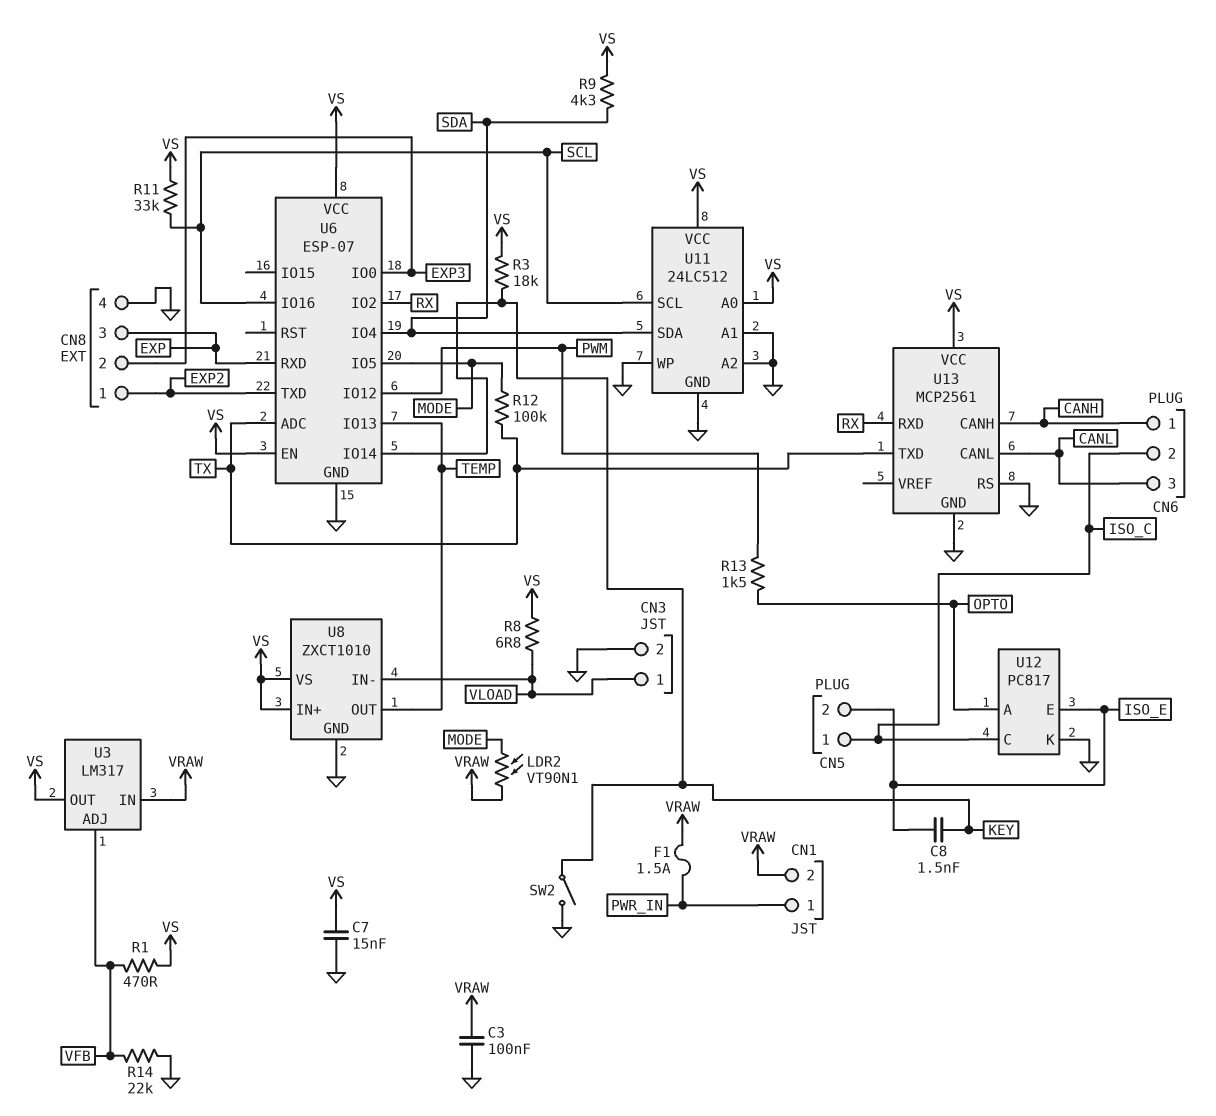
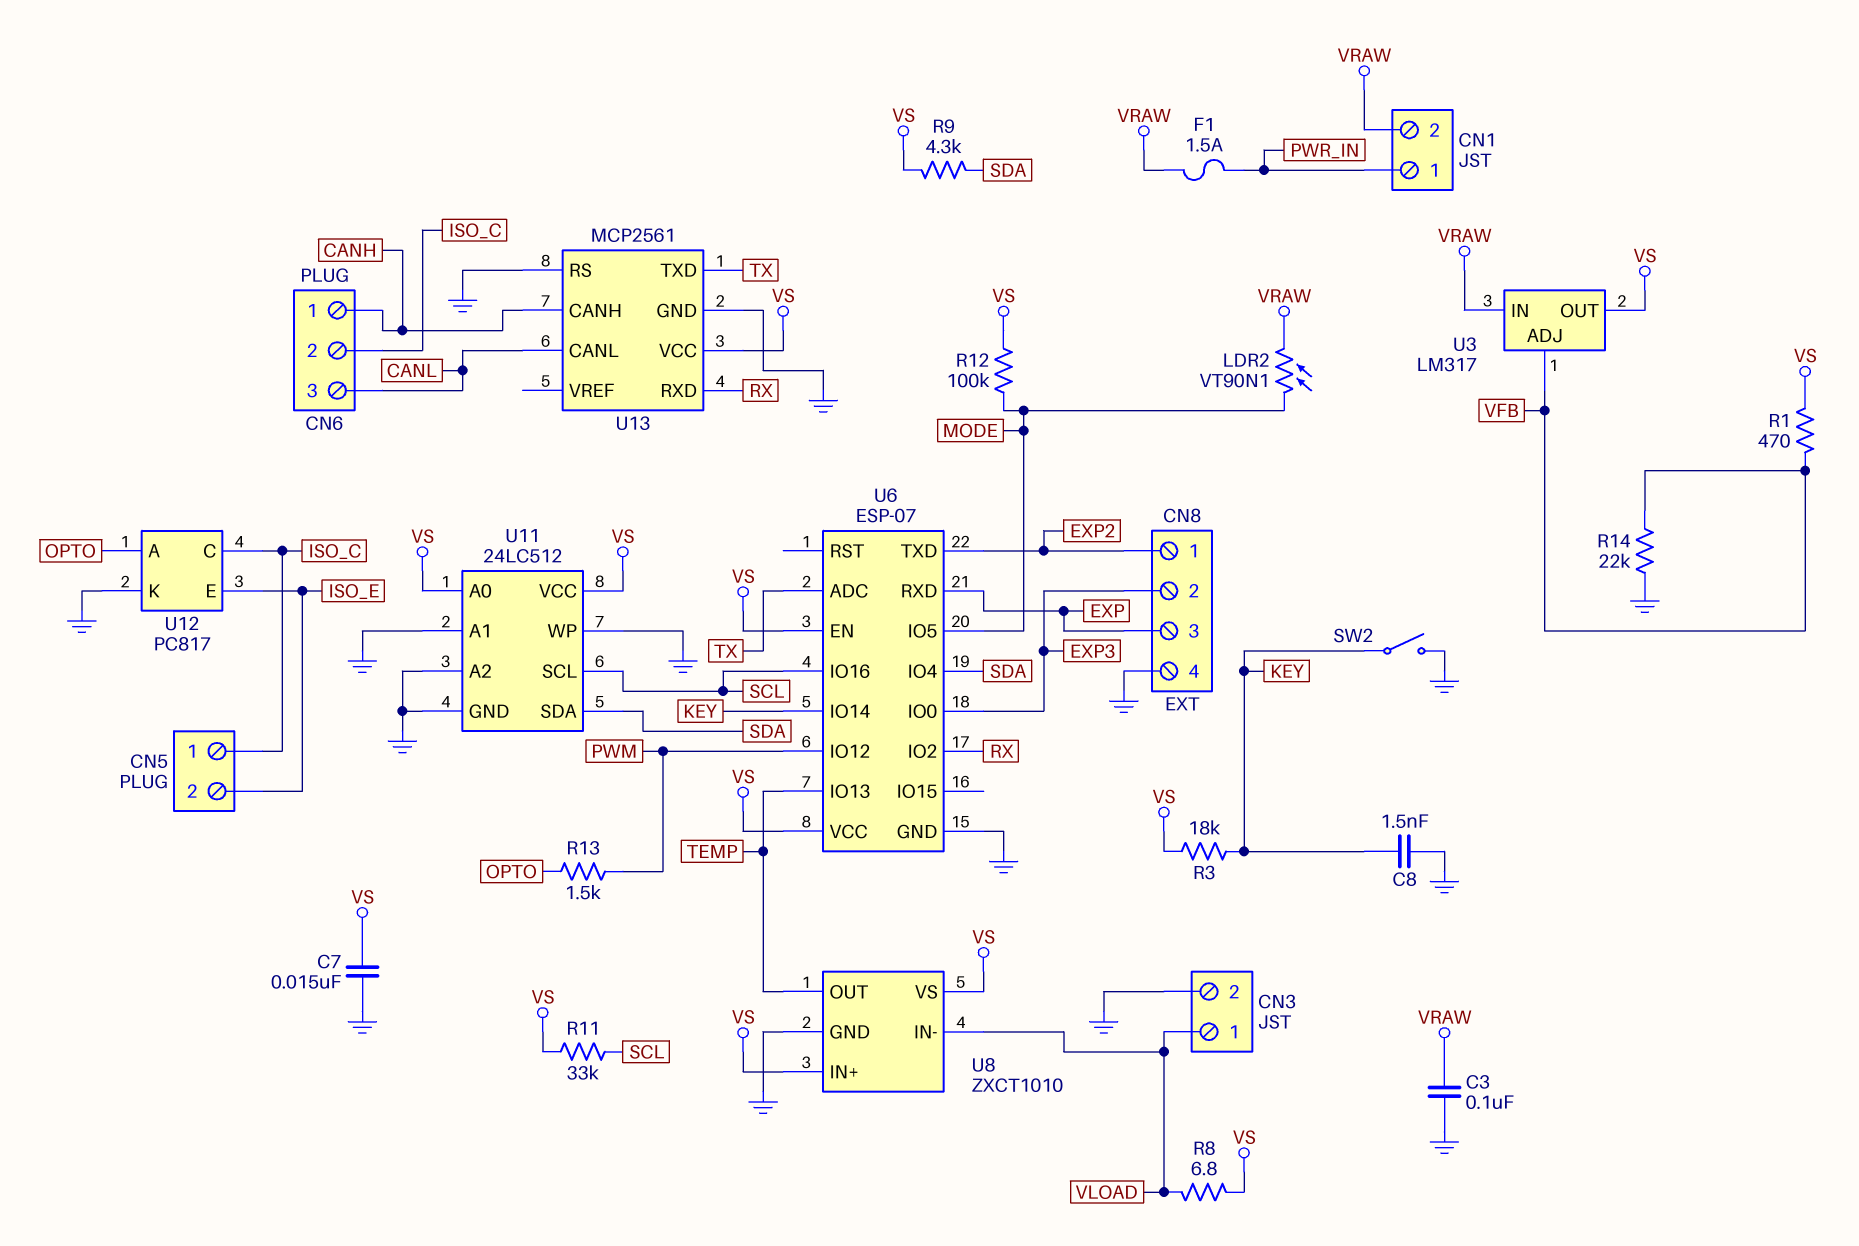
C8: 1.5nF (ISO_E, KEY) -> 1.5nF (GND, KEY)
R12: 100k (MODE, TX) -> 100k (MODE, VS)

